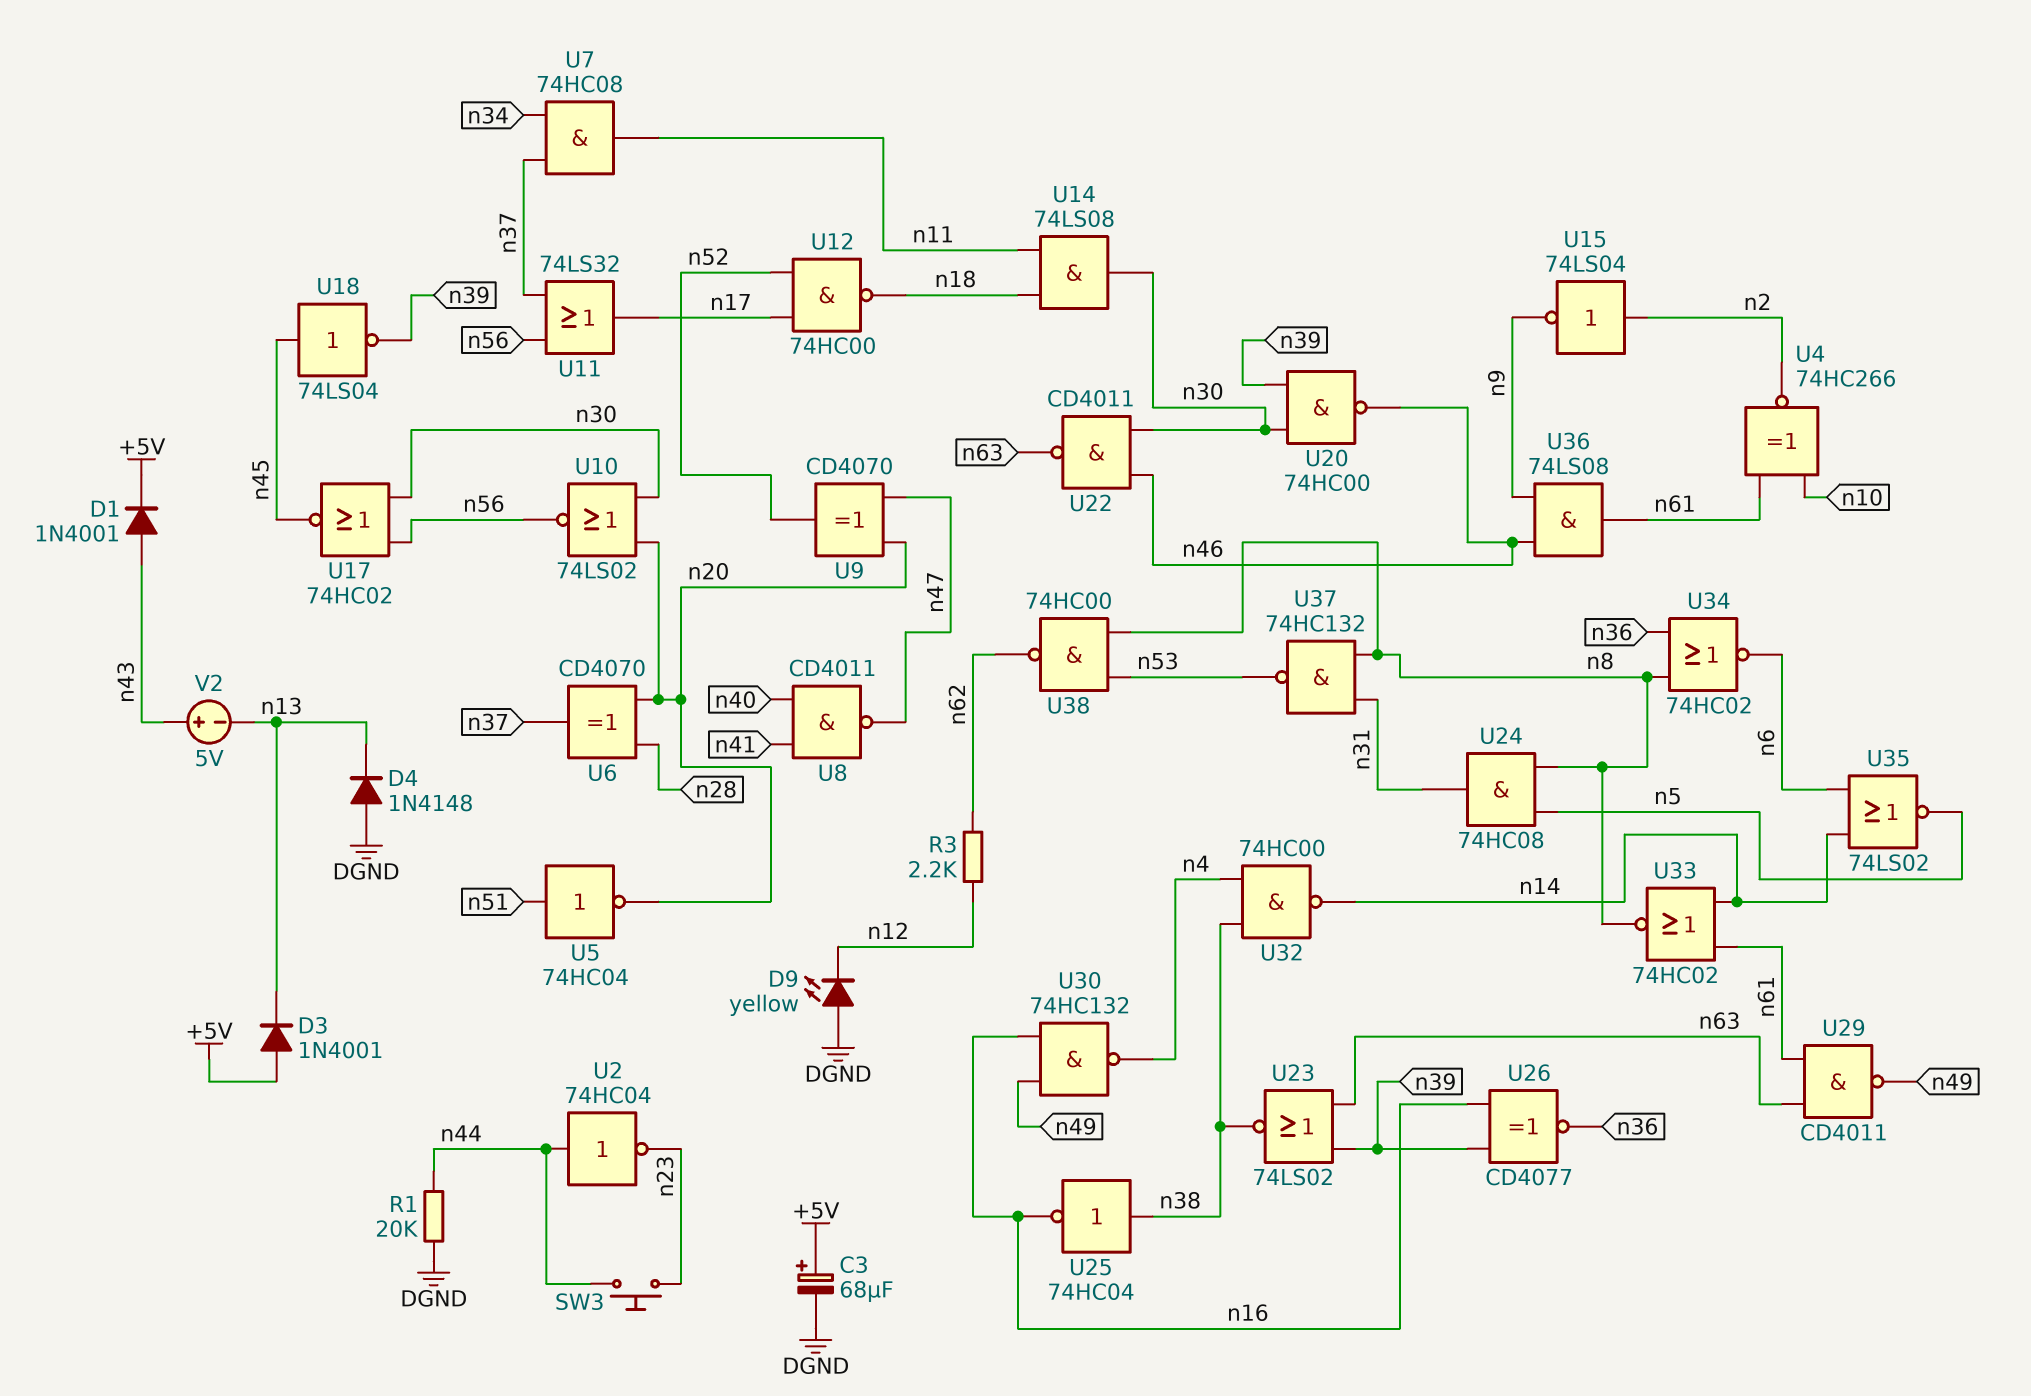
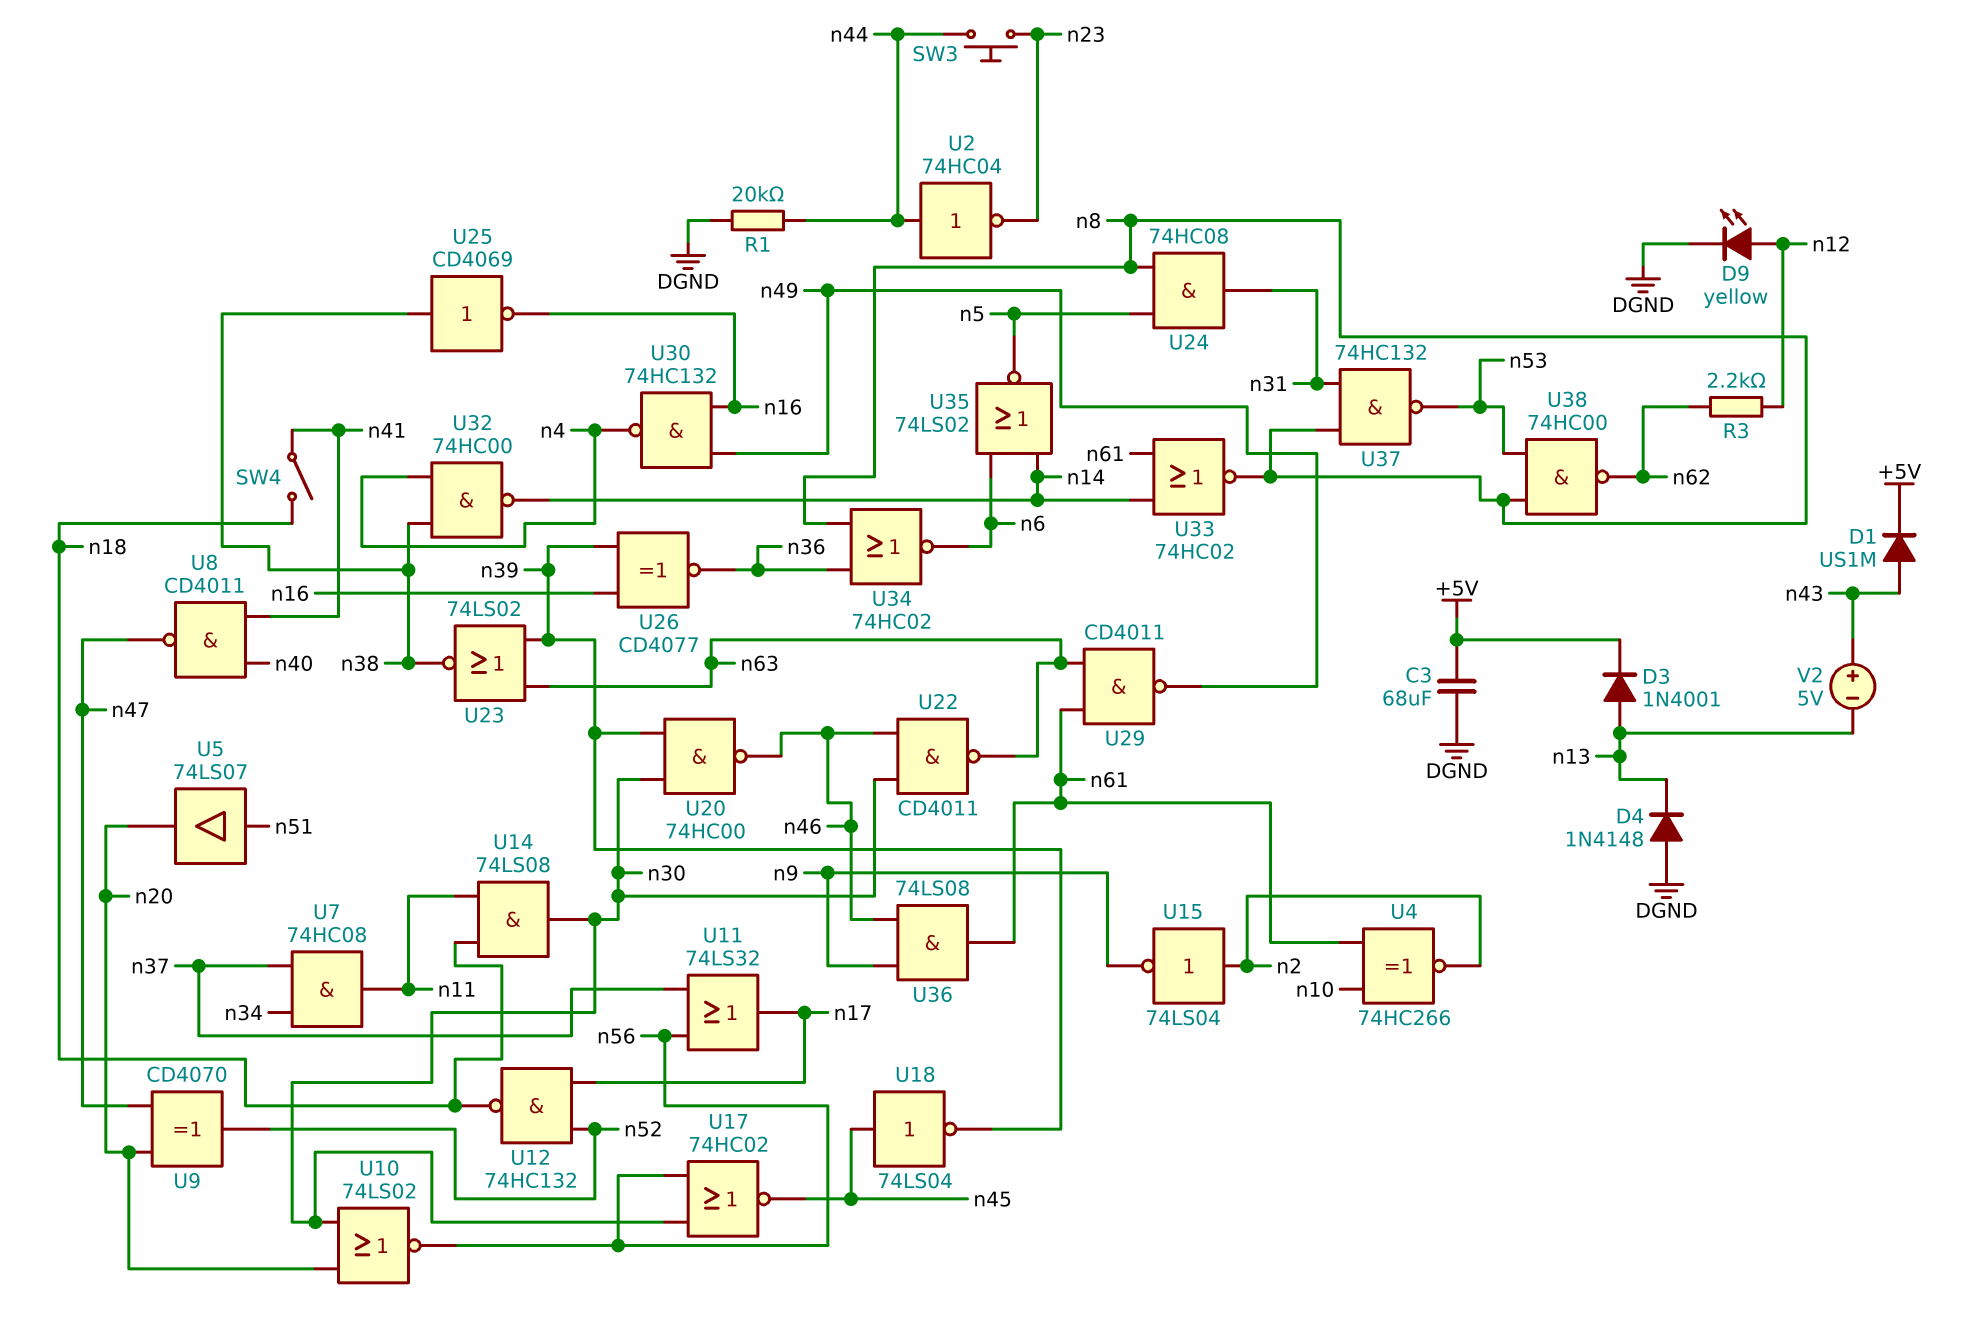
C3: 68uF (plus +5V, minus DGND) -> 68uF (+5V, DGND)
D1: diode 1N4001 (A n43, K +5V) -> diode US1M (A n43, K +5V)
D3: diode 1N4001 (A +5V, K n13) -> diode 1N4001 (A n13, K +5V)
D9: LED yellow (A DGND, K n12) -> LED yellow (A n12, K DGND)
SW4: none -> switch (n18, n41)
U5: NOT 74HC04 (in n51, out n20) -> buffer 74LS07 (in n51, out n20)
U6: XOR CD4070 (in n20, in n28, out n37) -> none
U12: NAND 74HC00 (in n17, in n52, out n18) -> NAND 74HC132 (in n17, in n52, out n18)
U25: NOT 74HC04 (in n38, out n16) -> NOT CD4069 (in n38, out n16)

